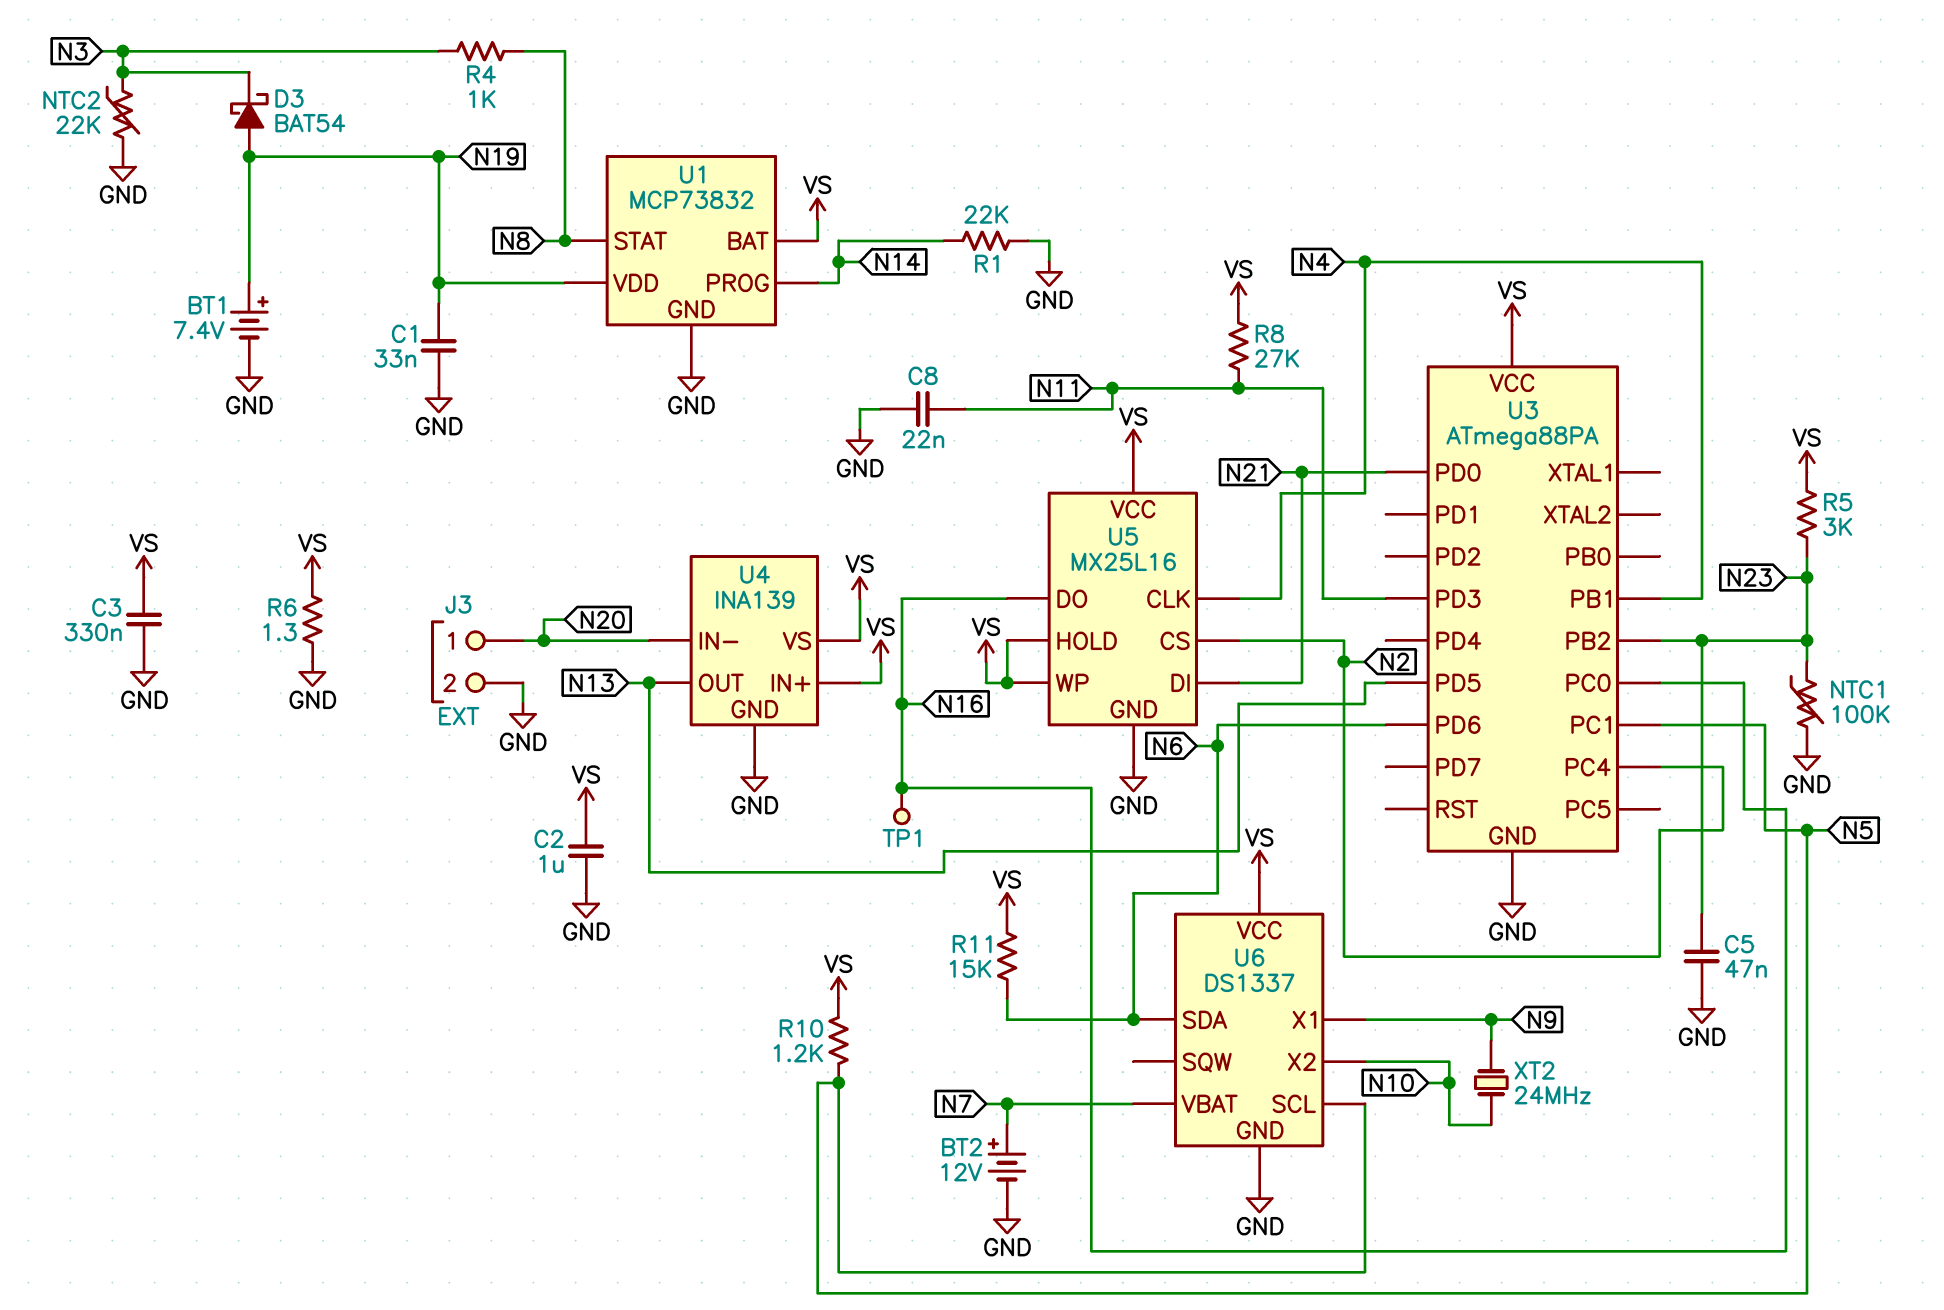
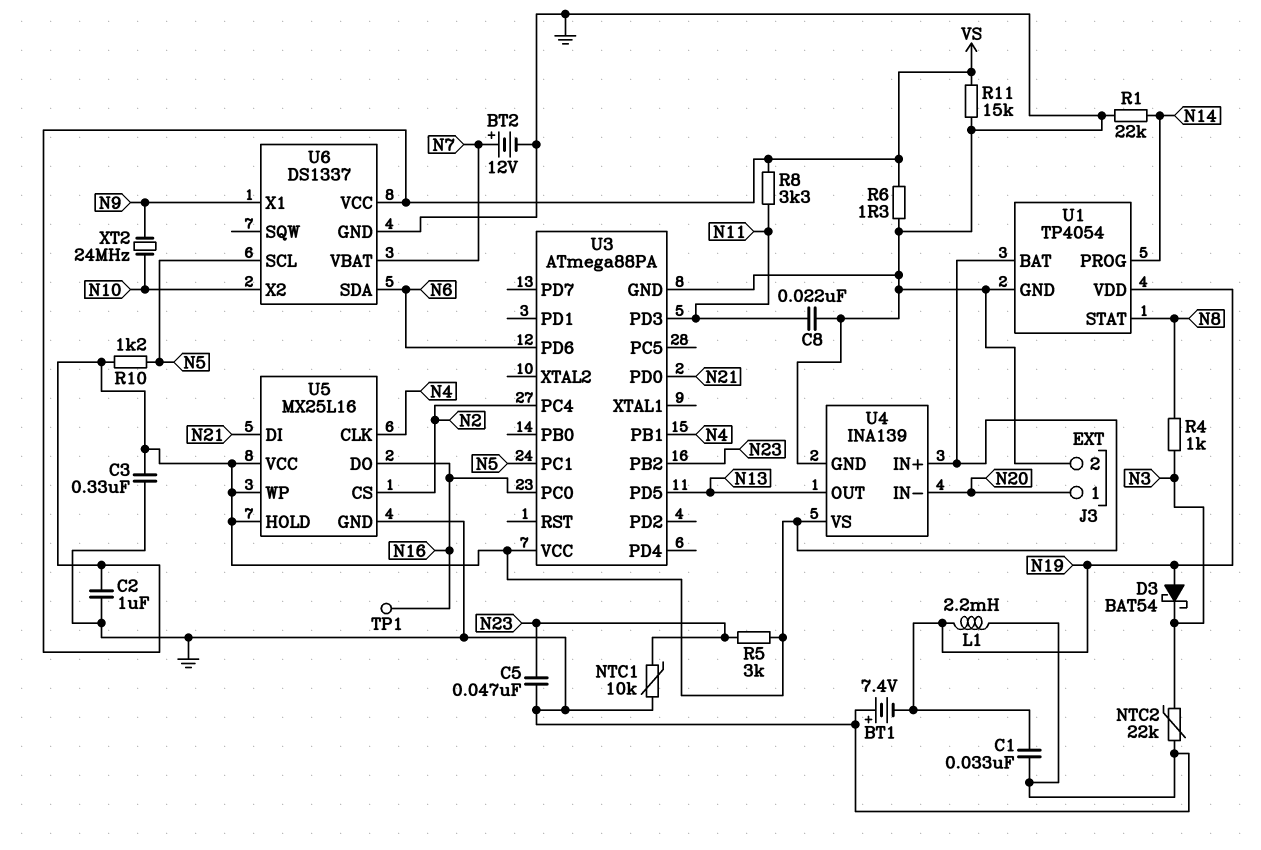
BT1: 7.4V (plus N19, minus GND) -> 7.4V (plus GND, minus N19)
L1: none -> 2.2mH (GND, N19)
NTC1: 100k (GND, N23) -> 10k (GND, N23)
R8: 27k (N11, VS) -> 3.3k (N11, VS)
R11: 15k (N6, VS) -> 15k (GND, VS)
U1: MCP73832 -> TP4054

